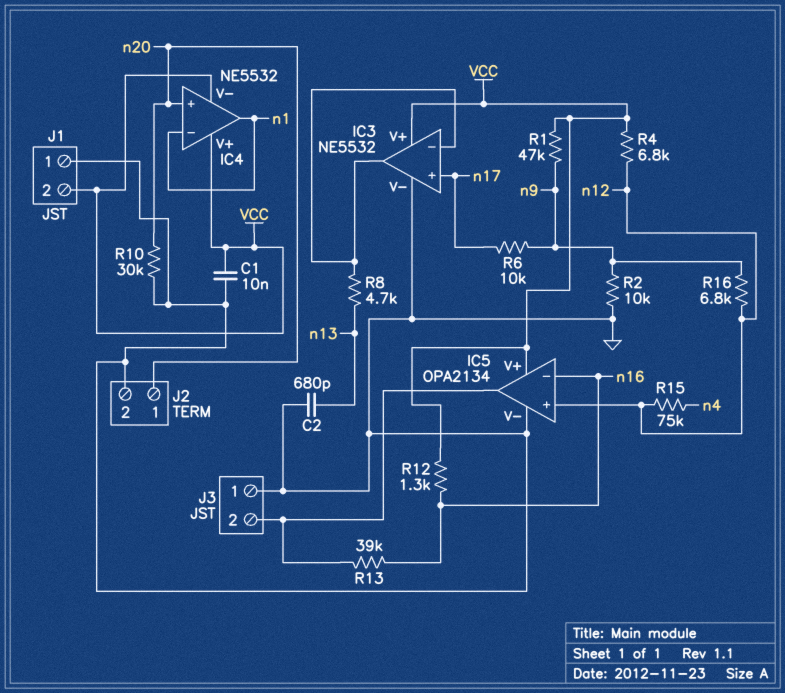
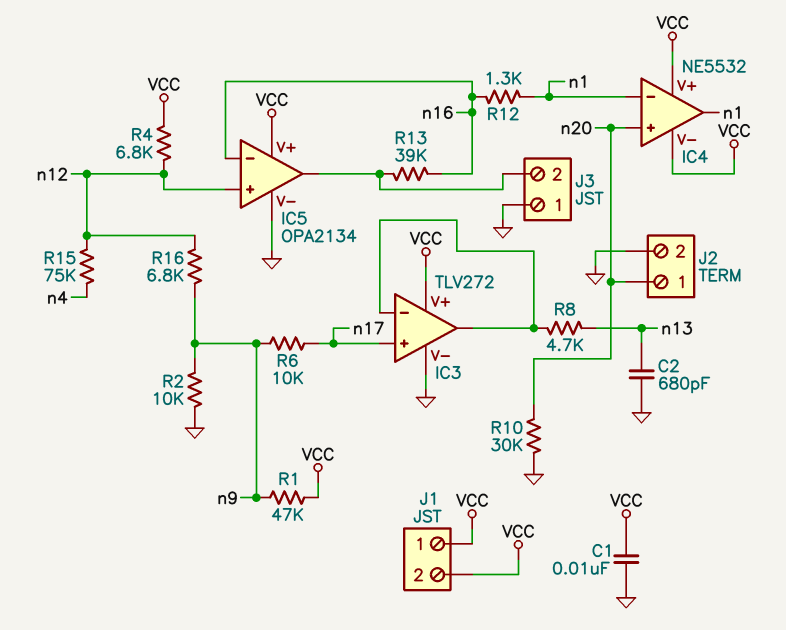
IC3: NE5532 -> TLV272
J1 pin 1: GND -> VCC
R12: 1.3k (VCC, n16) -> 1.3k (n1, n16)

